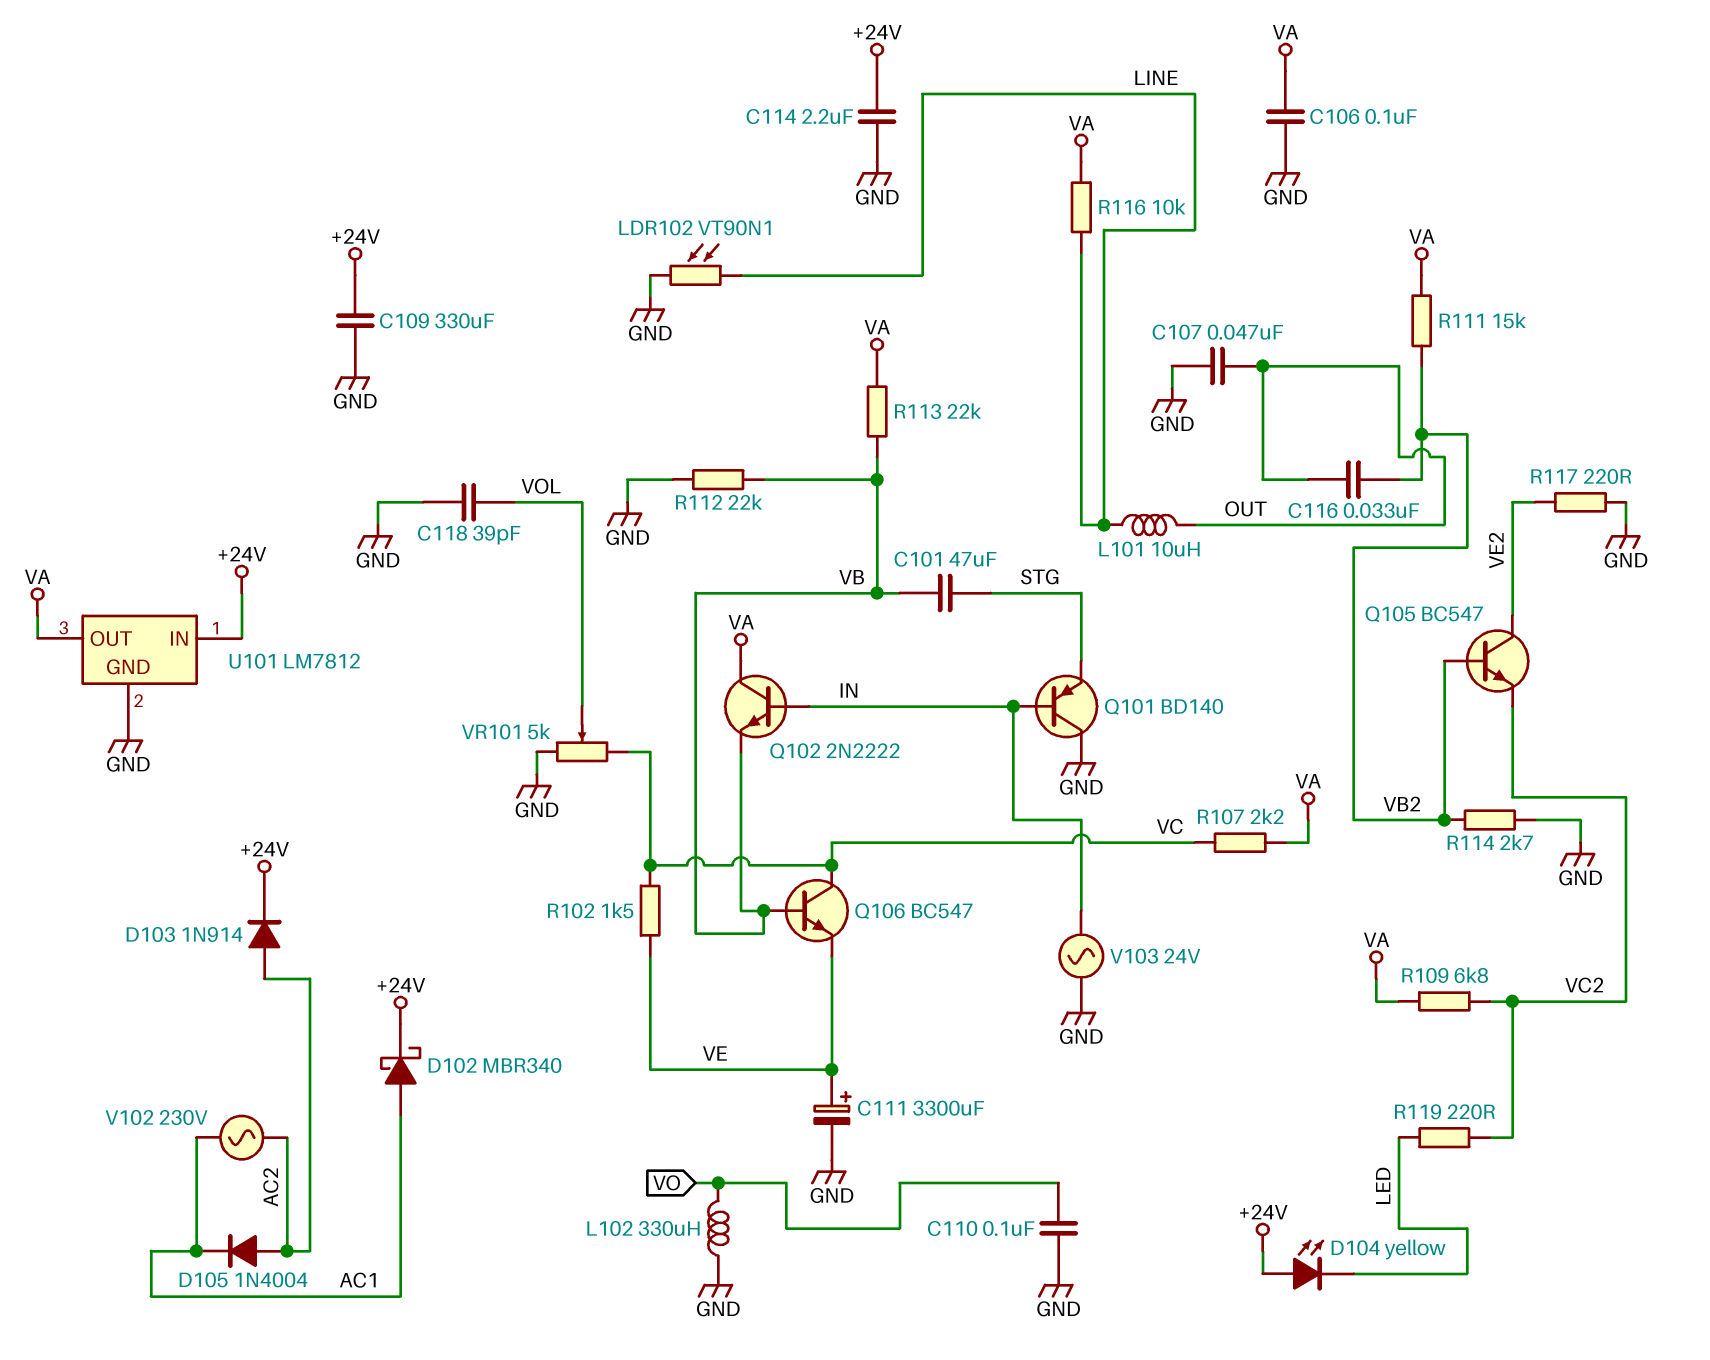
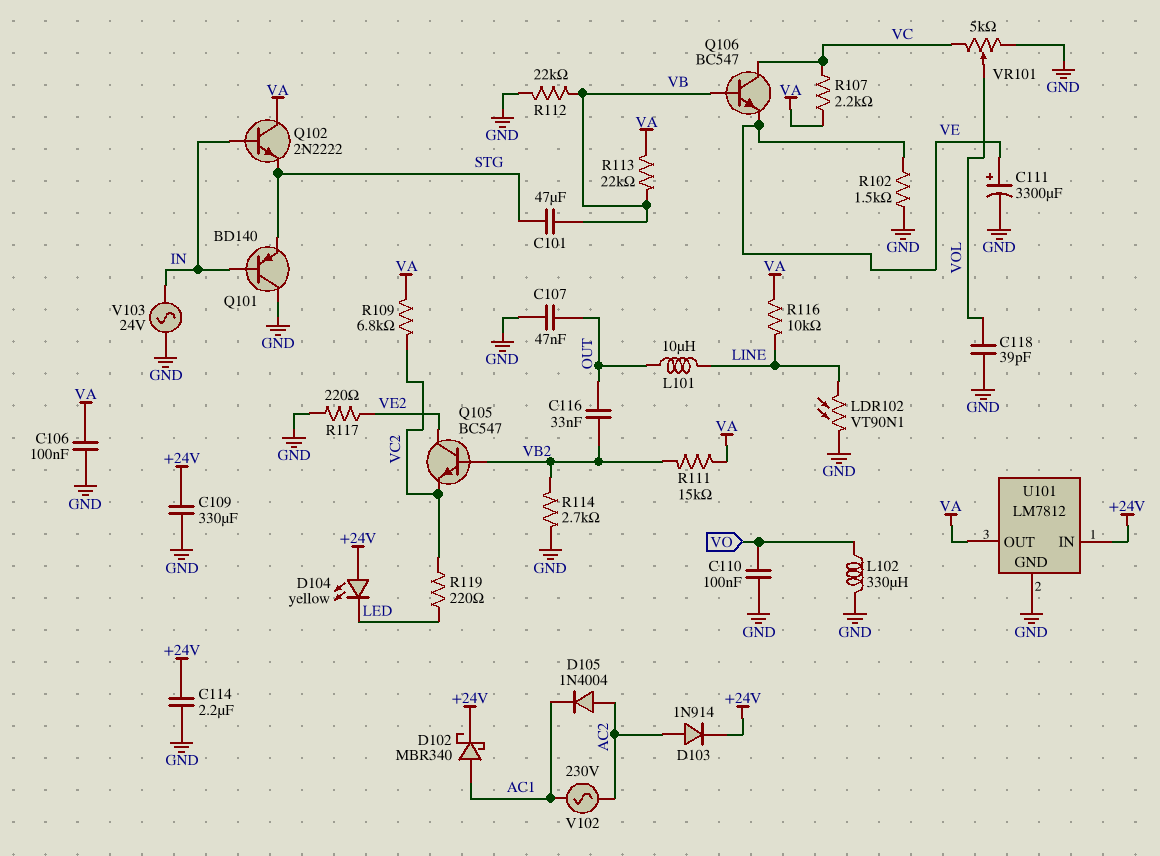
Q102: NPN 2N2222 (B IN, C VA, E VB) -> NPN 2N2222 (B IN, C VA, E STG)
R102: 1.5k (VC, VE) -> 1.5k (GND, VE)

